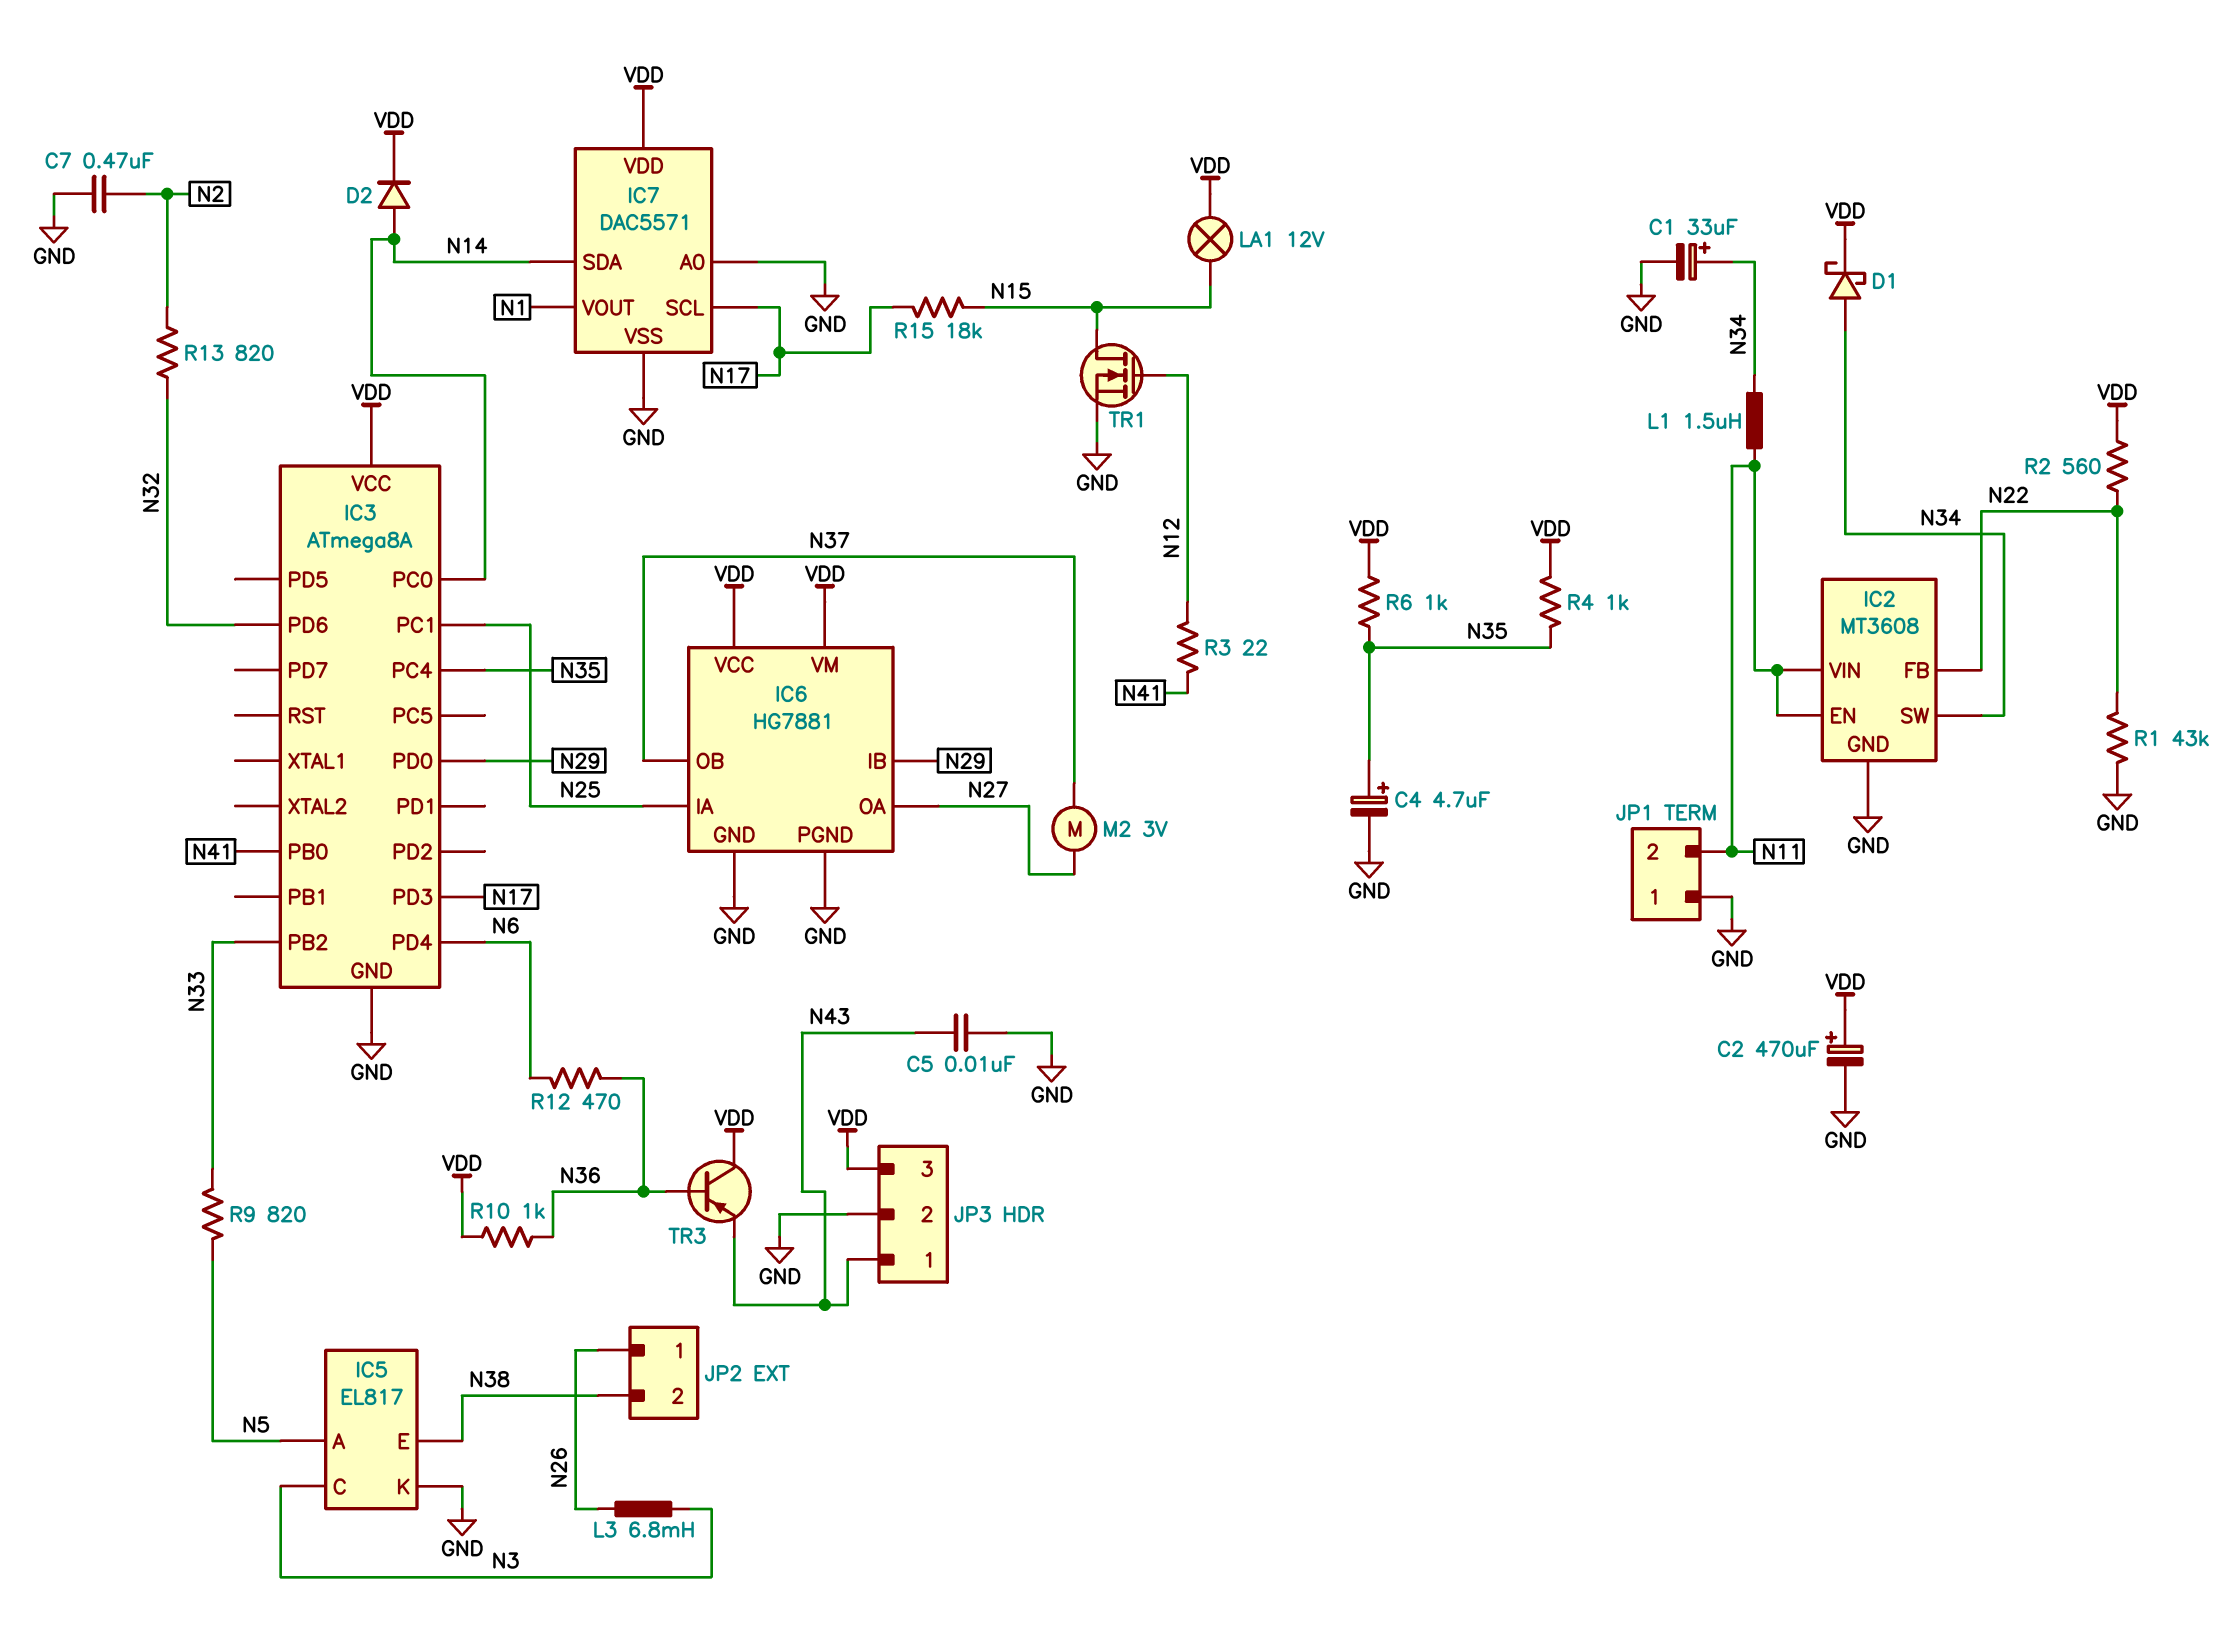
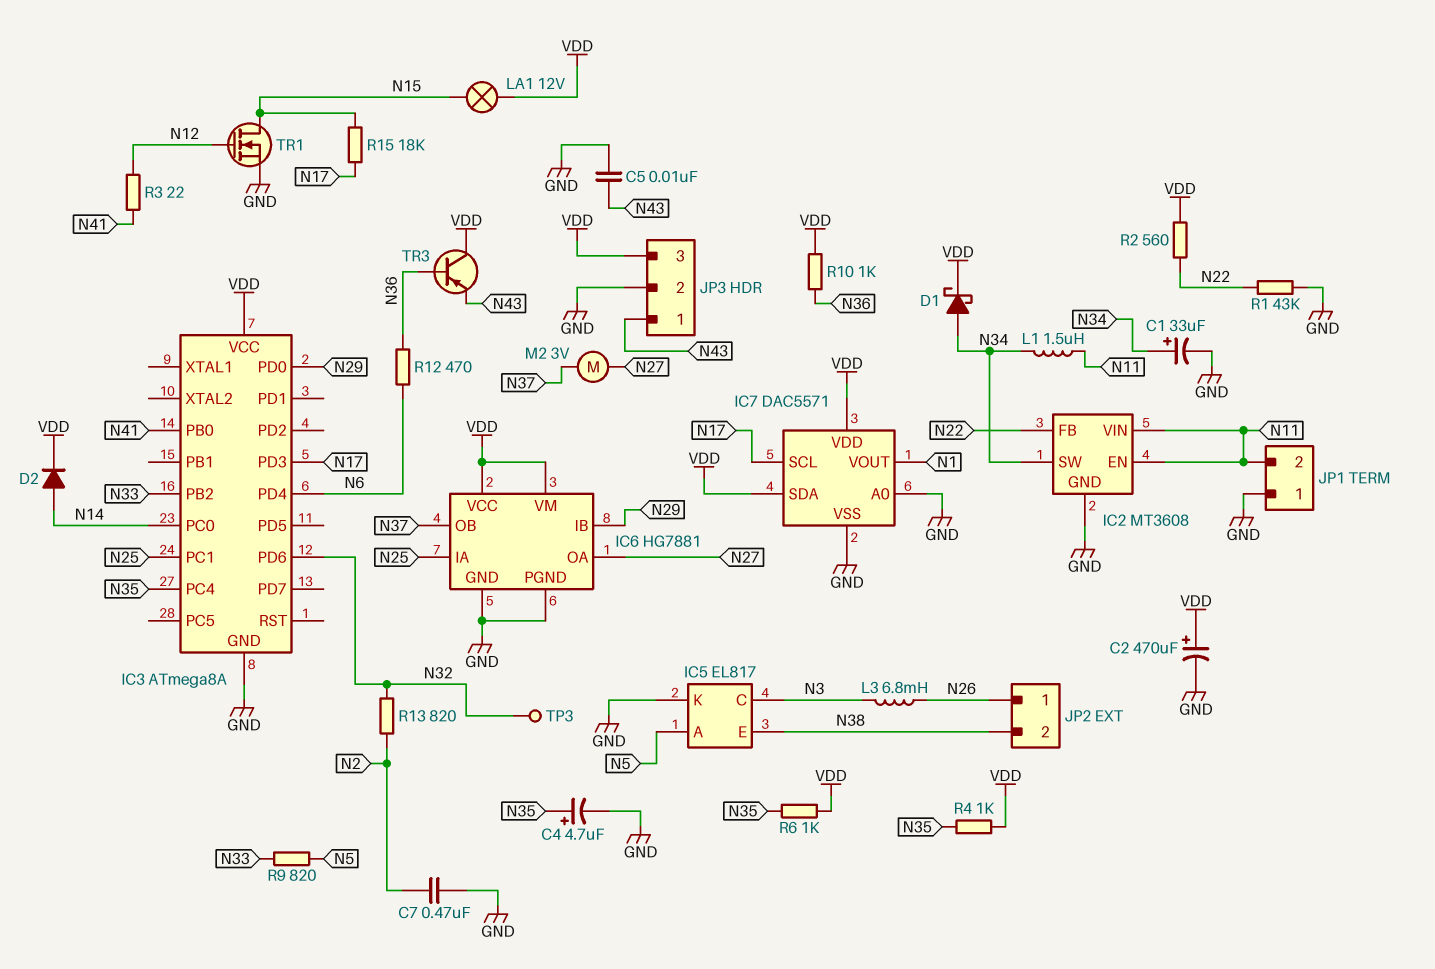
IC7 pin SDA: N14 -> VDD
TP3: none -> test point (N32)

